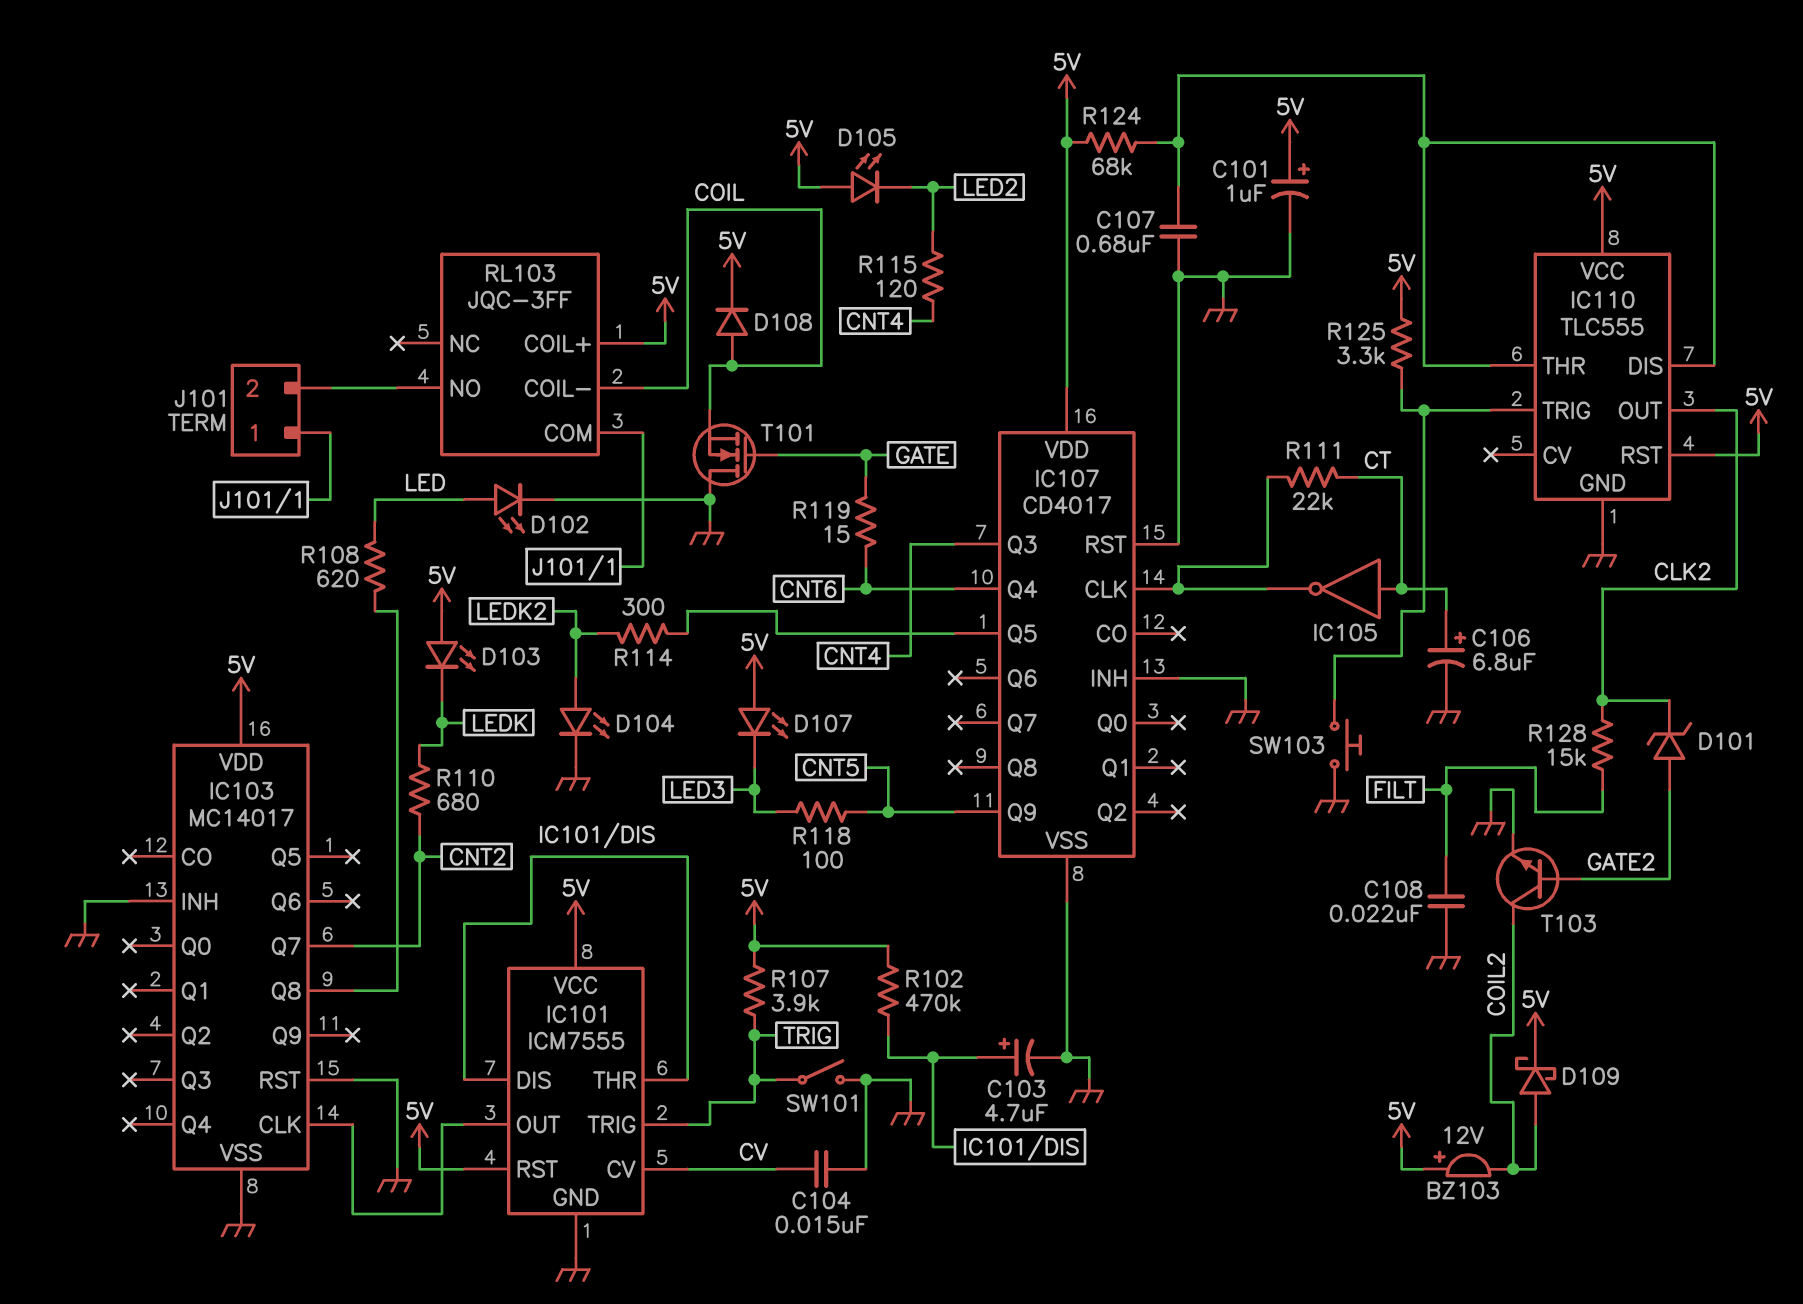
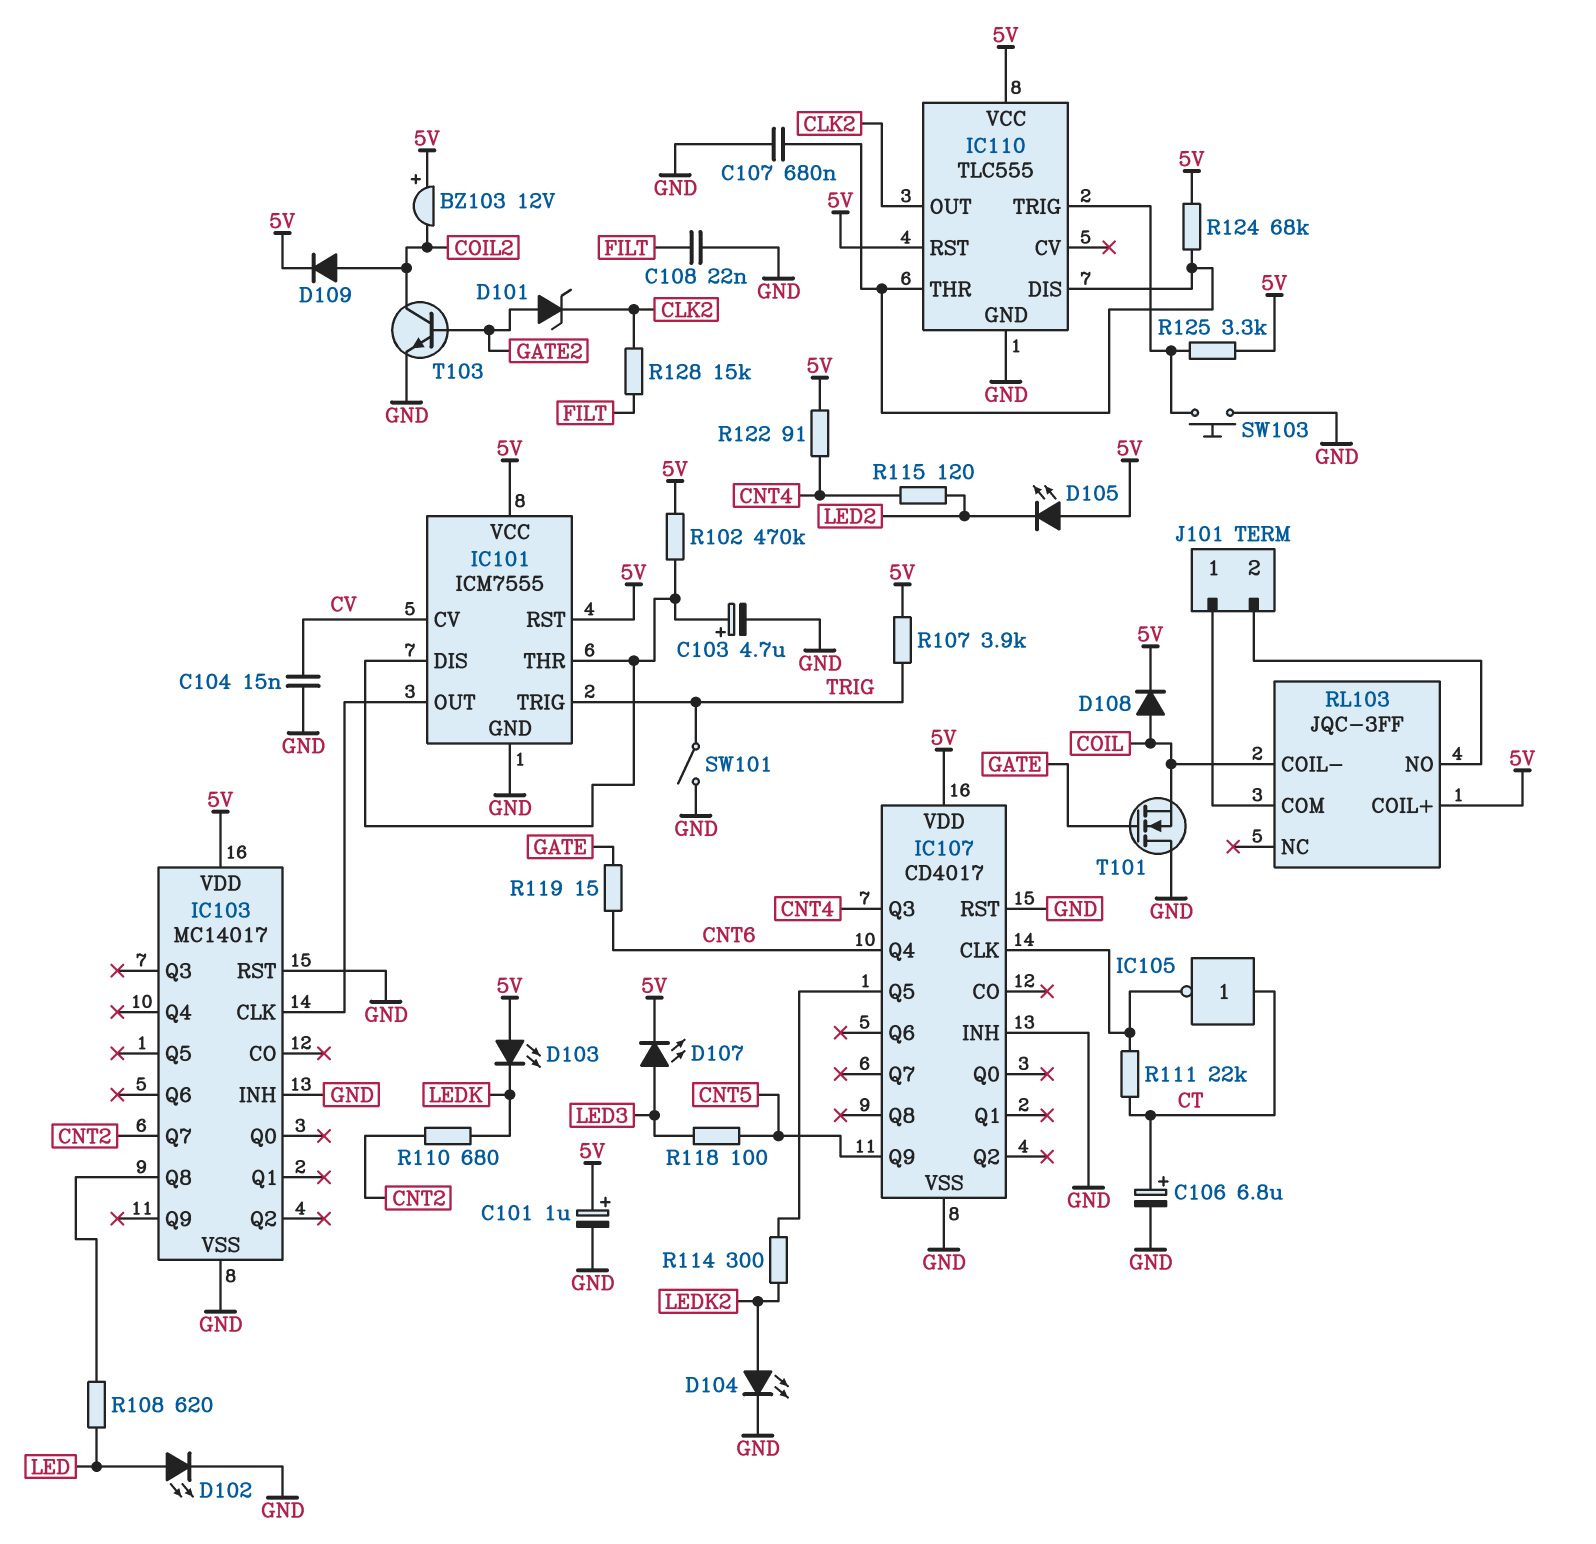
D107: LED (A 5V, K LED3) -> LED (A LED3, K 5V)
D109: schottky (A COIL2, K 5V) -> diode (A COIL2, K 5V)
R122: none -> 91 (5V, CNT4)

